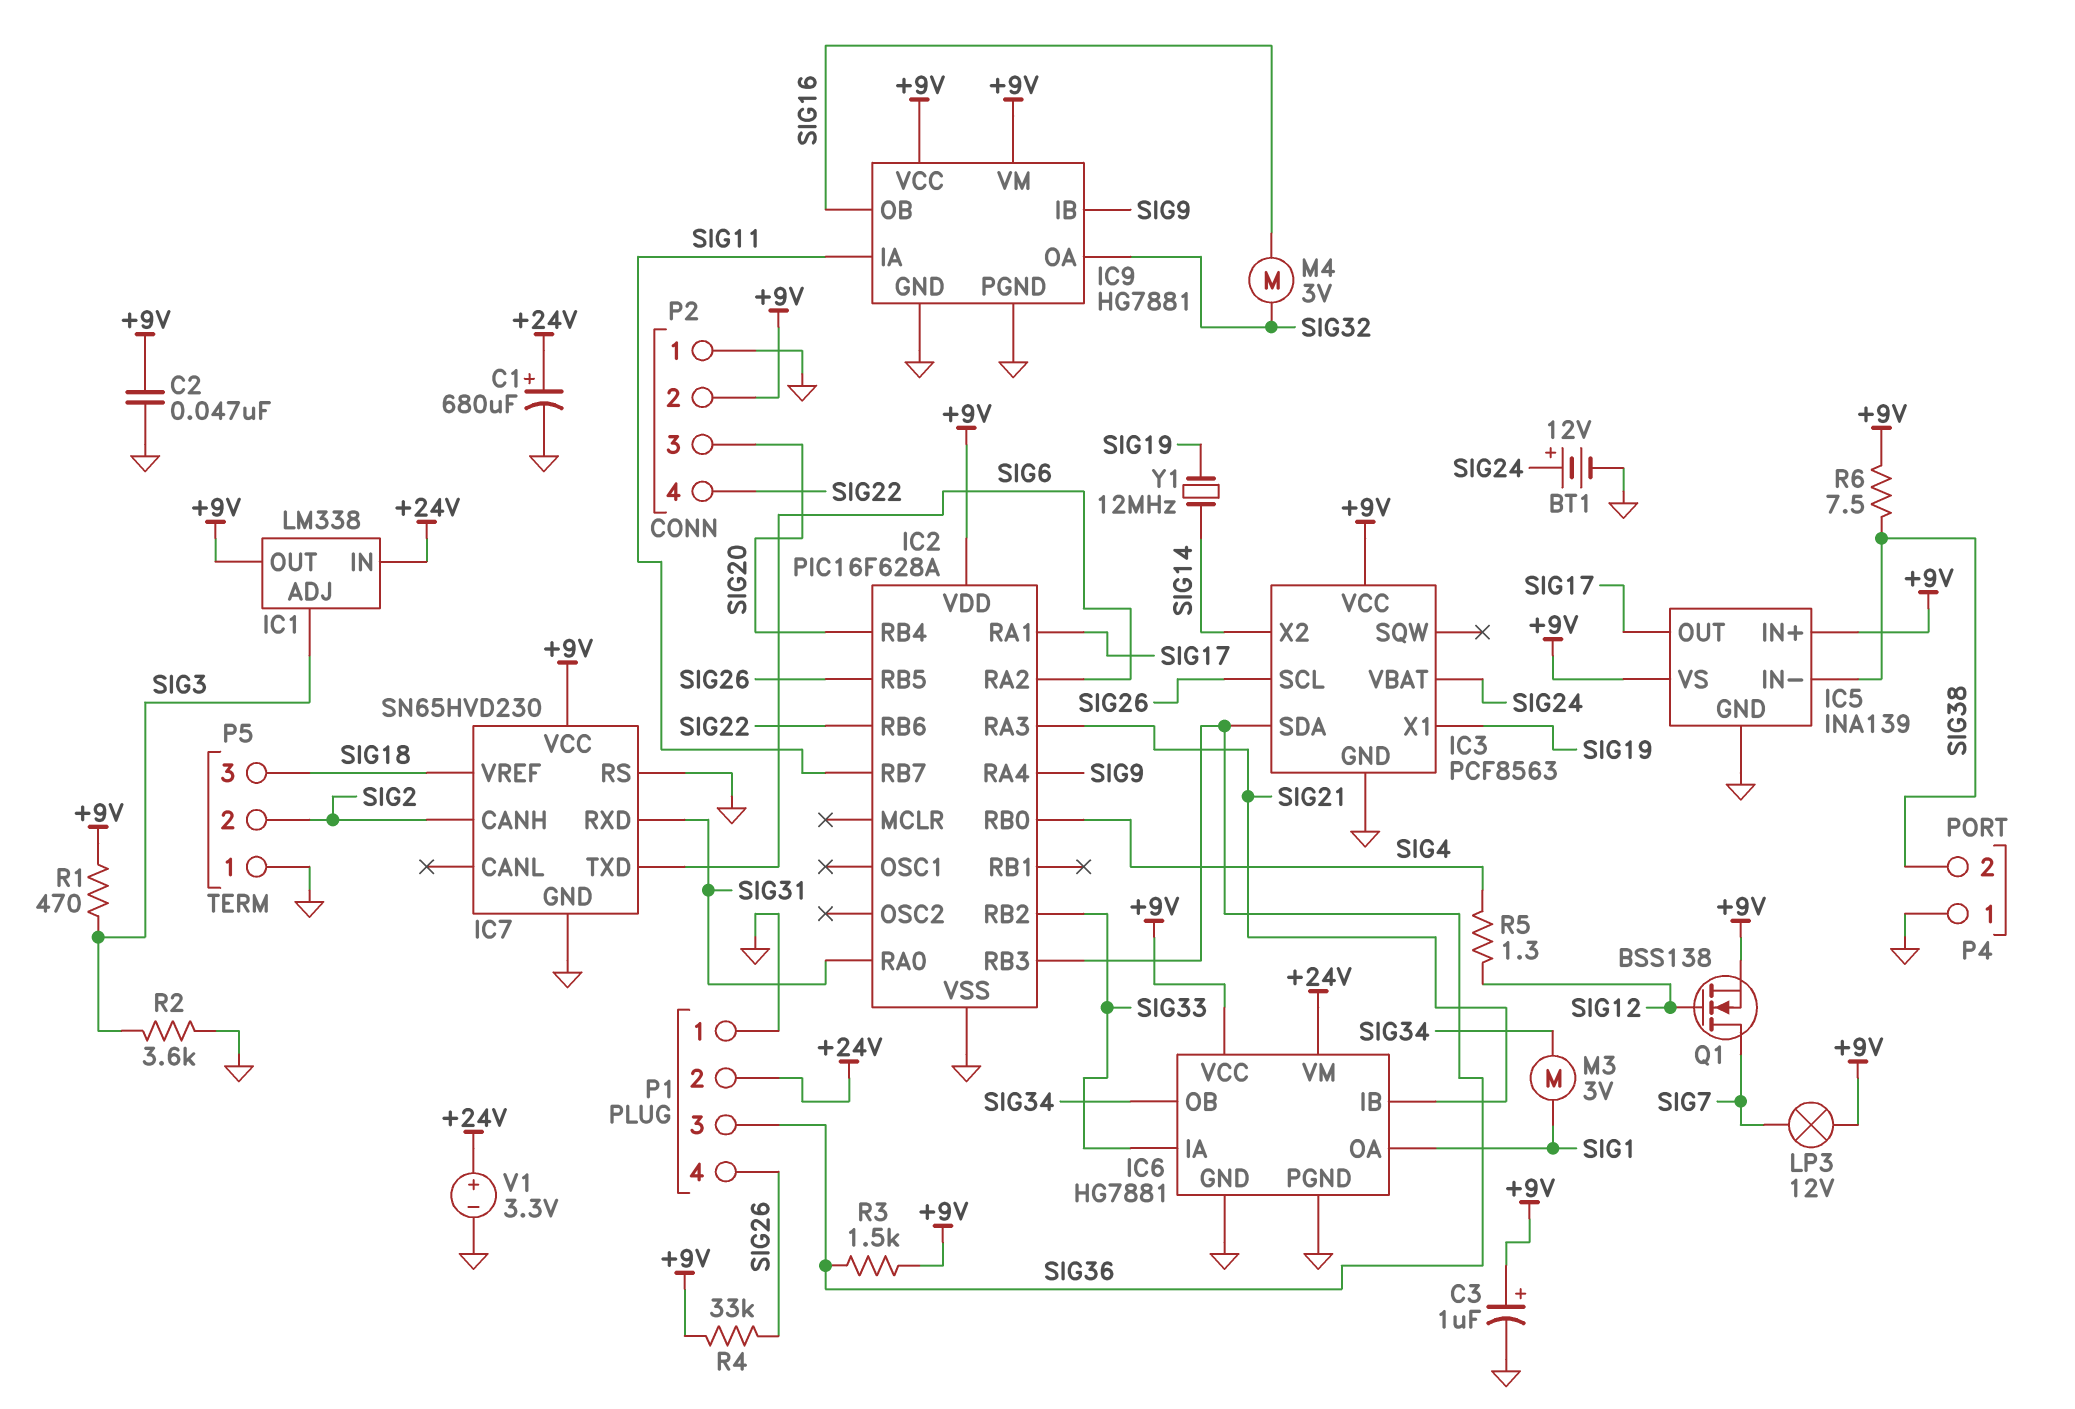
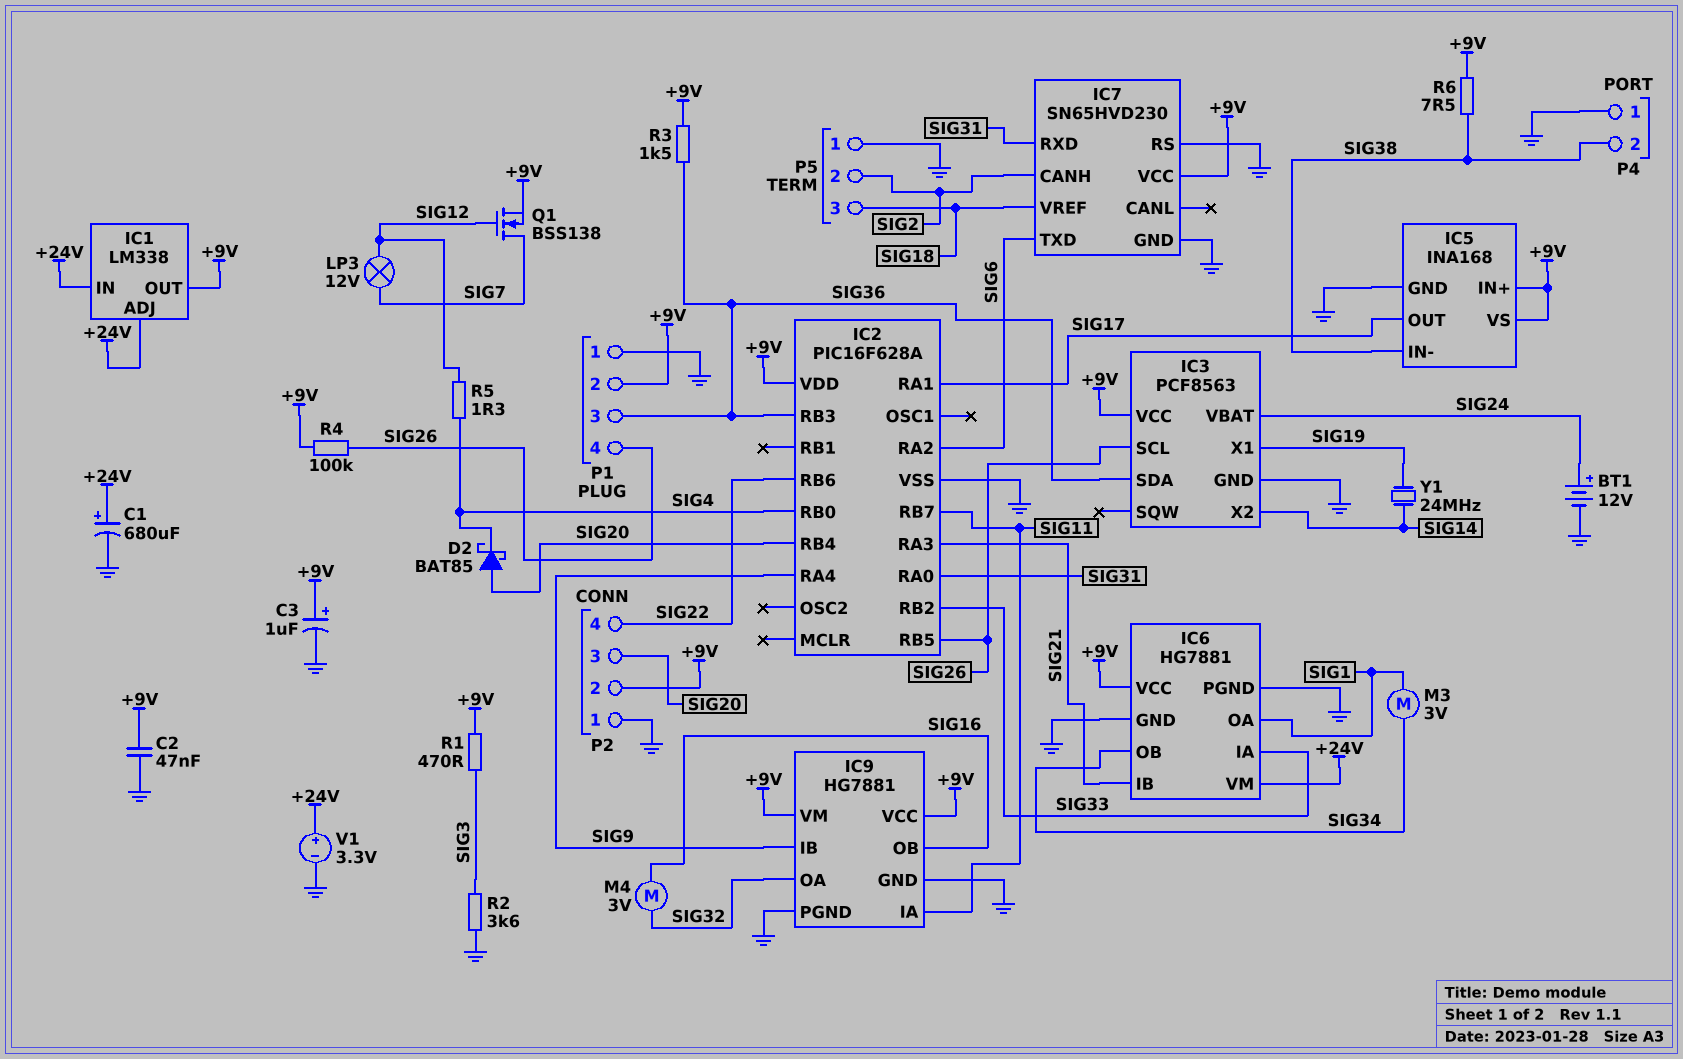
D2: none -> schottky BAT85 (A SIG20, K SIG4)
IC1 pin ADJ: SIG3 -> +24V
IC5: INA139 -> INA168
LP3: lamp 12V (+9V, SIG7) -> lamp 12V (SIG7, SIG12)
P1 pin 2: +24V -> +9V
R4: 33k (+9V, SIG26) -> 100k (+9V, SIG26)
Y1: 12MHz (SIG14, SIG19) -> 24MHz (SIG14, SIG19)

